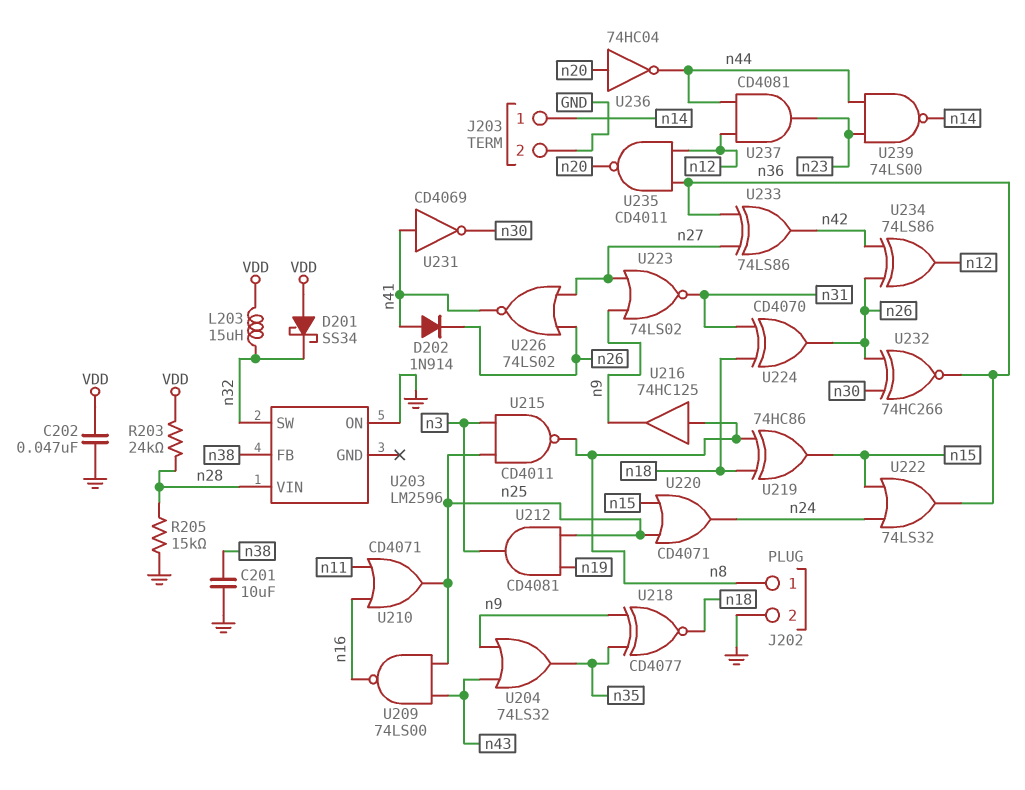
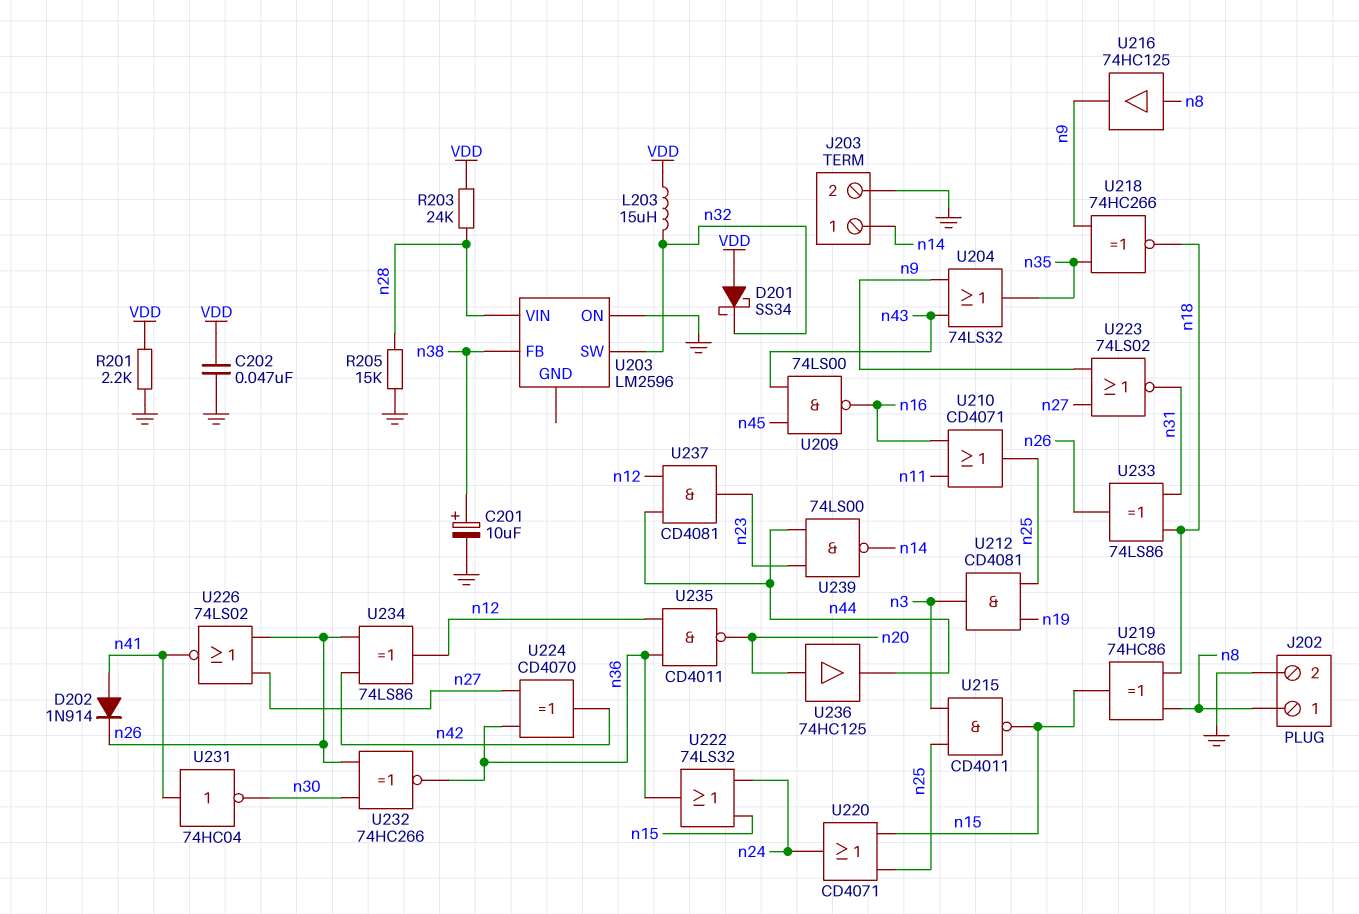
C201: 10uF (GND, n38) -> 10uF (plus n38, minus GND)
R201: none -> 2.2k (GND, VDD)
U209: NAND 74LS00 (in n25, in n43, out n16) -> NAND 74LS00 (in n43, in n45, out n16)
U215: NAND CD4011 (in n3, in n25, out n8) -> NAND CD4011 (in n3, in n25, out n15)
U218: XNOR CD4077 (in n9, in n35, out n18) -> XNOR 74HC266 (in n9, in n35, out n18)
U224: XOR CD4070 (in n18, in n31, out n26) -> XOR CD4070 (in n27, in n36, out n42)
U231: NOT CD4069 (in n41, out n30) -> NOT 74HC04 (in n41, out n30)
U233: XOR 74LS86 (in n27, in n36, out n42) -> XOR 74LS86 (in n18, in n31, out n26)
U236: NOT 74HC04 (in n20, out n44) -> buffer 74HC125 (in n20, out n44)

